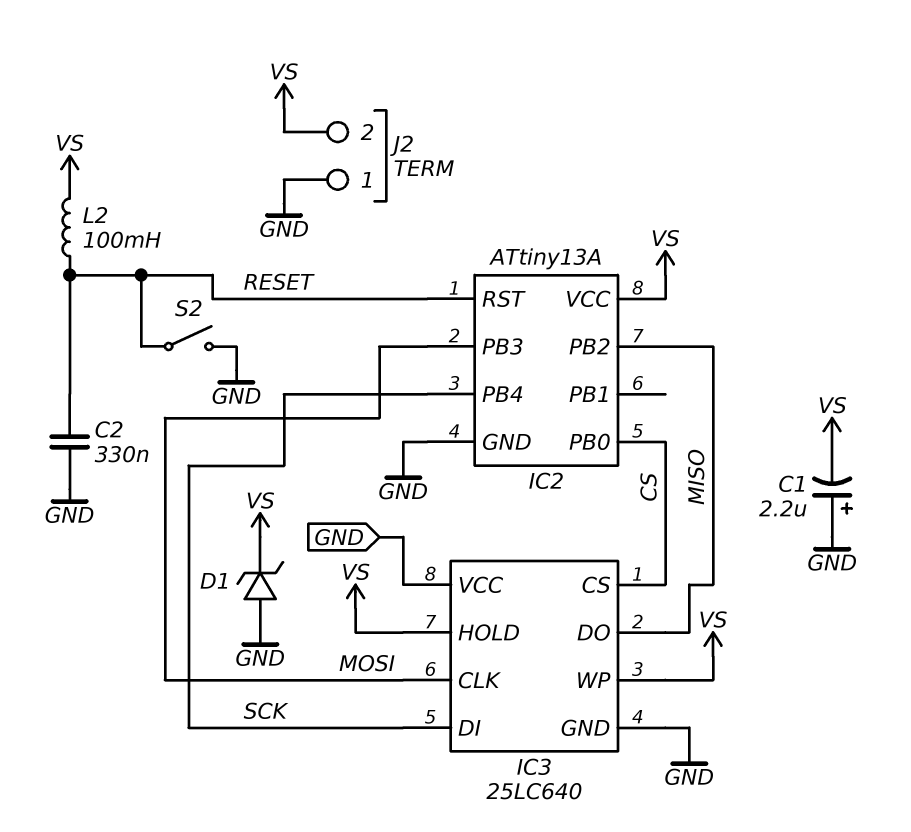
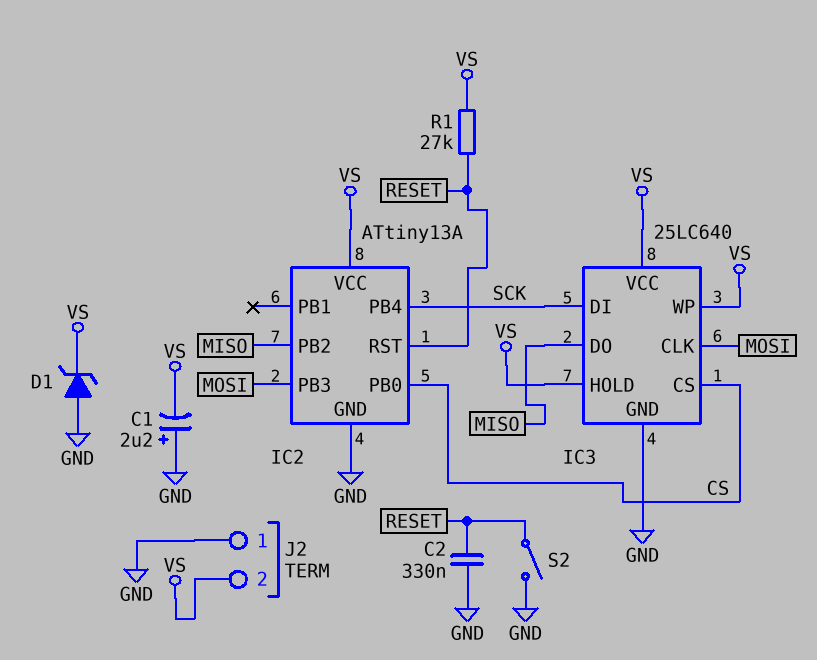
IC3 pin VCC: GND -> VS
L2: 100mH (RESET, VS) -> none
R1: none -> 27k (RESET, VS)

